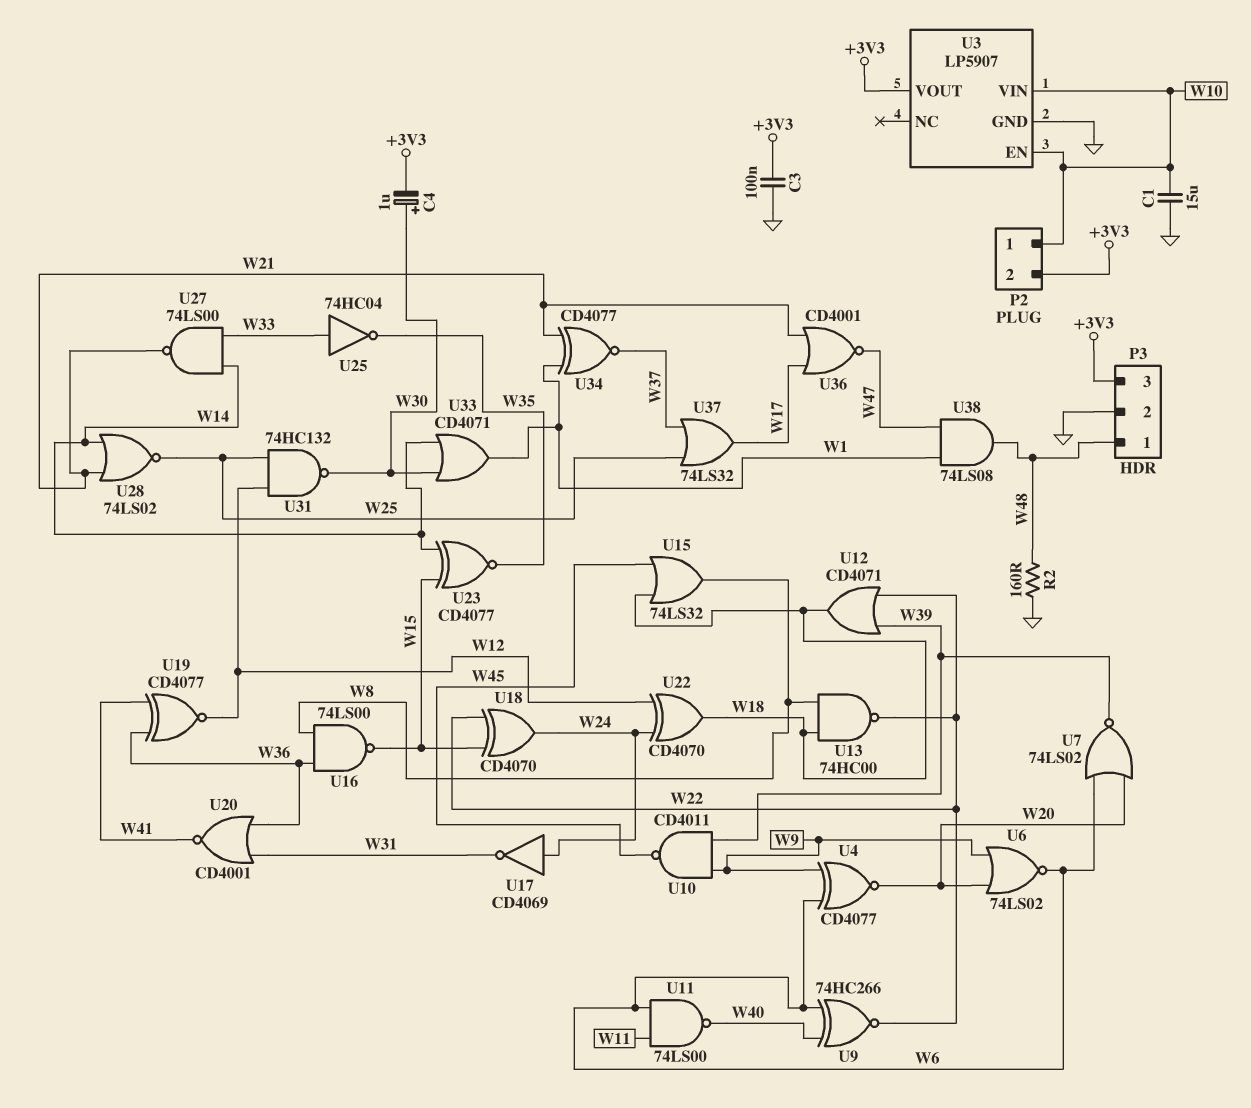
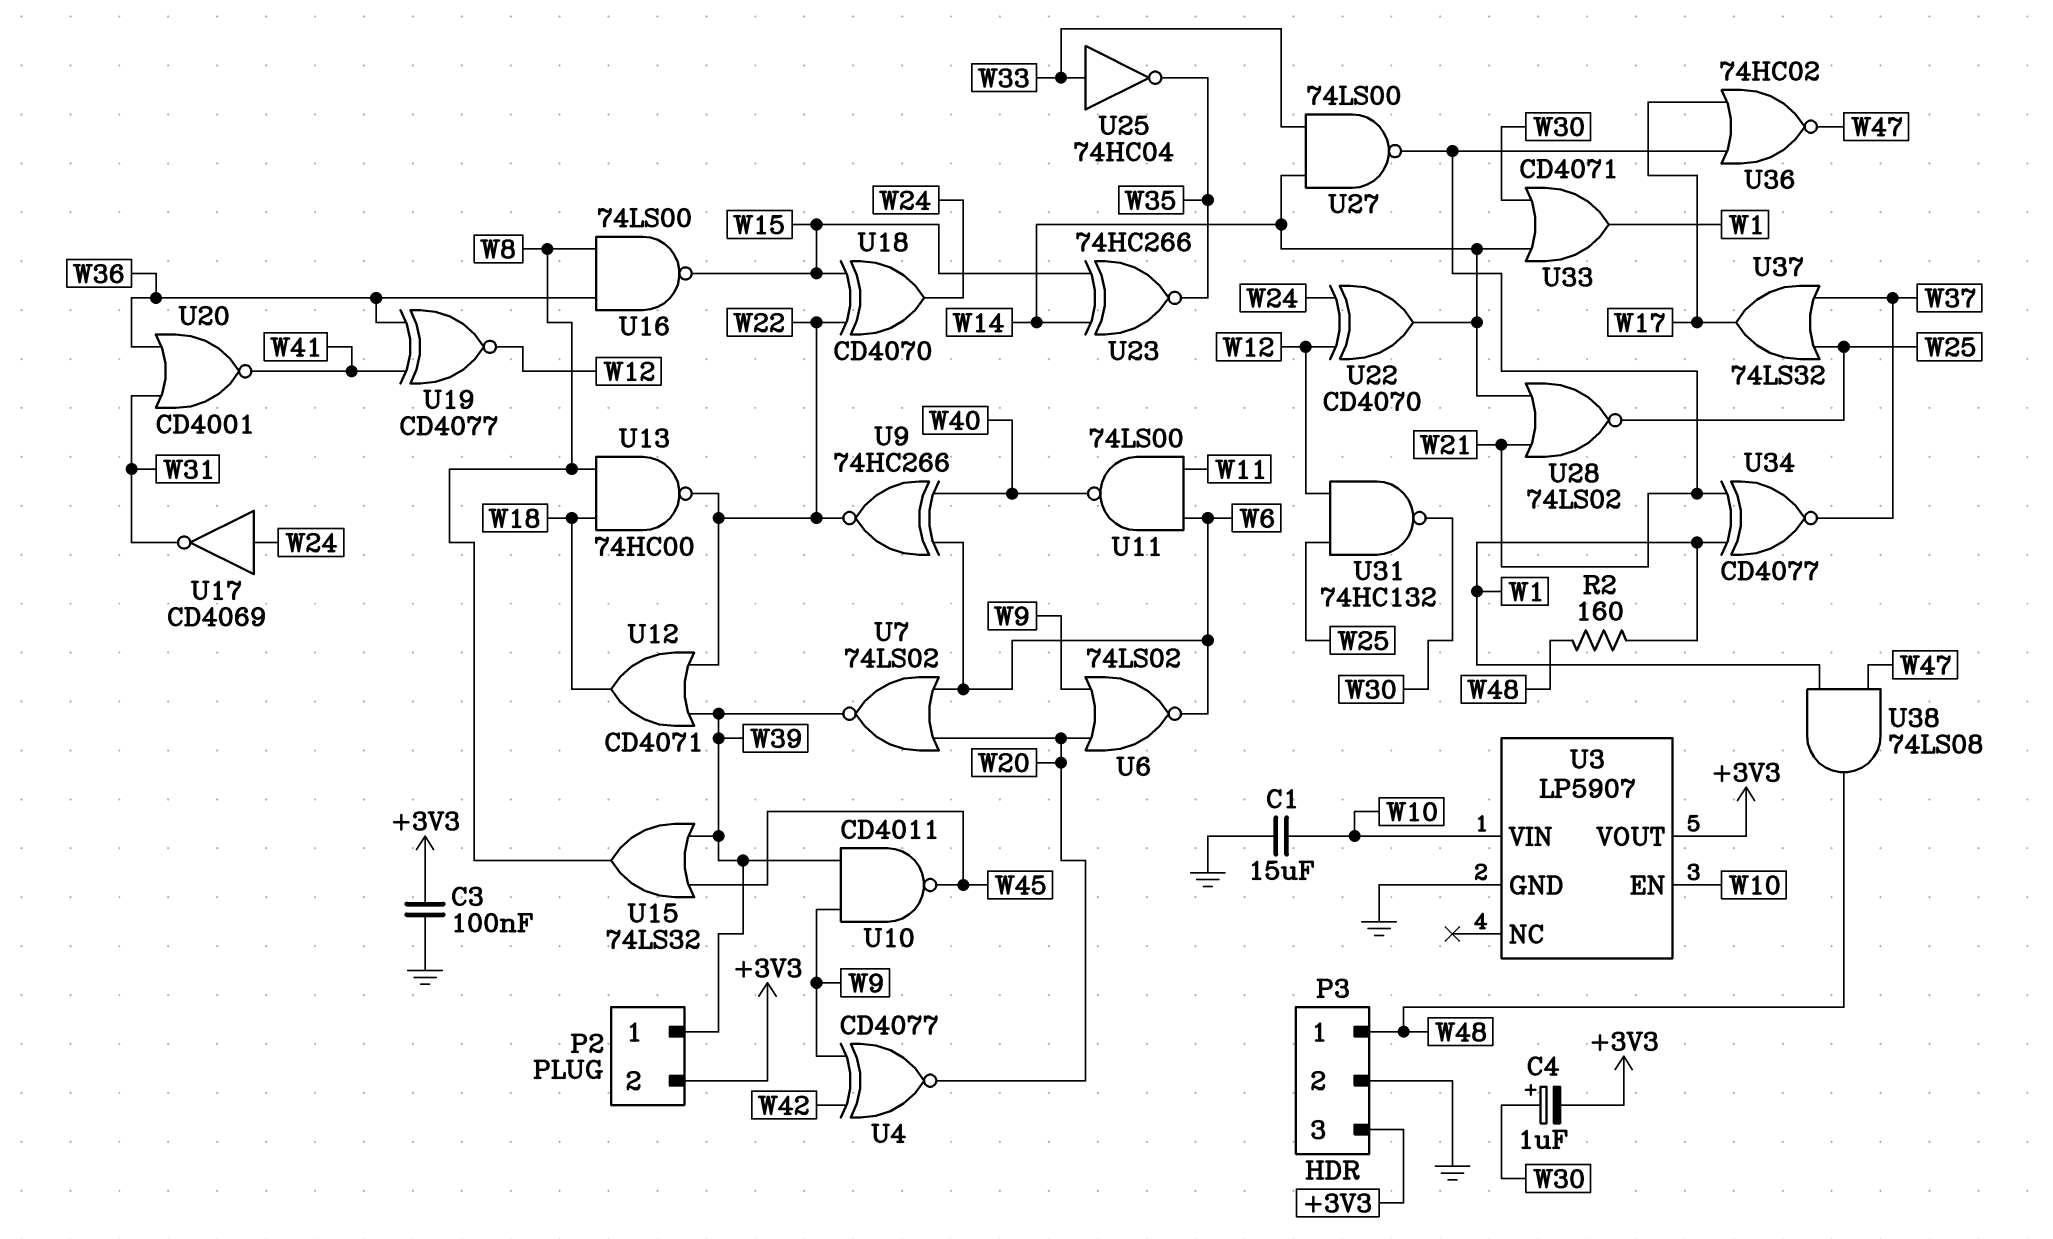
P2 pin 1: W10 -> W39
R2: 160 (GND, W48) -> 160 (W1, W48)
U4: XNOR CD4077 (in W6, in W9, out W20) -> XNOR CD4077 (in W9, in W42, out W20)
U15: OR 74LS32 (in W18, in W45, out W8) -> OR 74LS32 (in W39, in W45, out W8)
U22: XOR CD4070 (in W12, in W24, out W18) -> XOR CD4070 (in W12, in W24, out W14)
U23: XNOR CD4077 (in W14, in W15, out W35) -> XNOR 74HC266 (in W14, in W15, out W35)
U36: NOR CD4001 (in W17, in W21, out W47) -> NOR 74HC02 (in W17, in W21, out W47)

